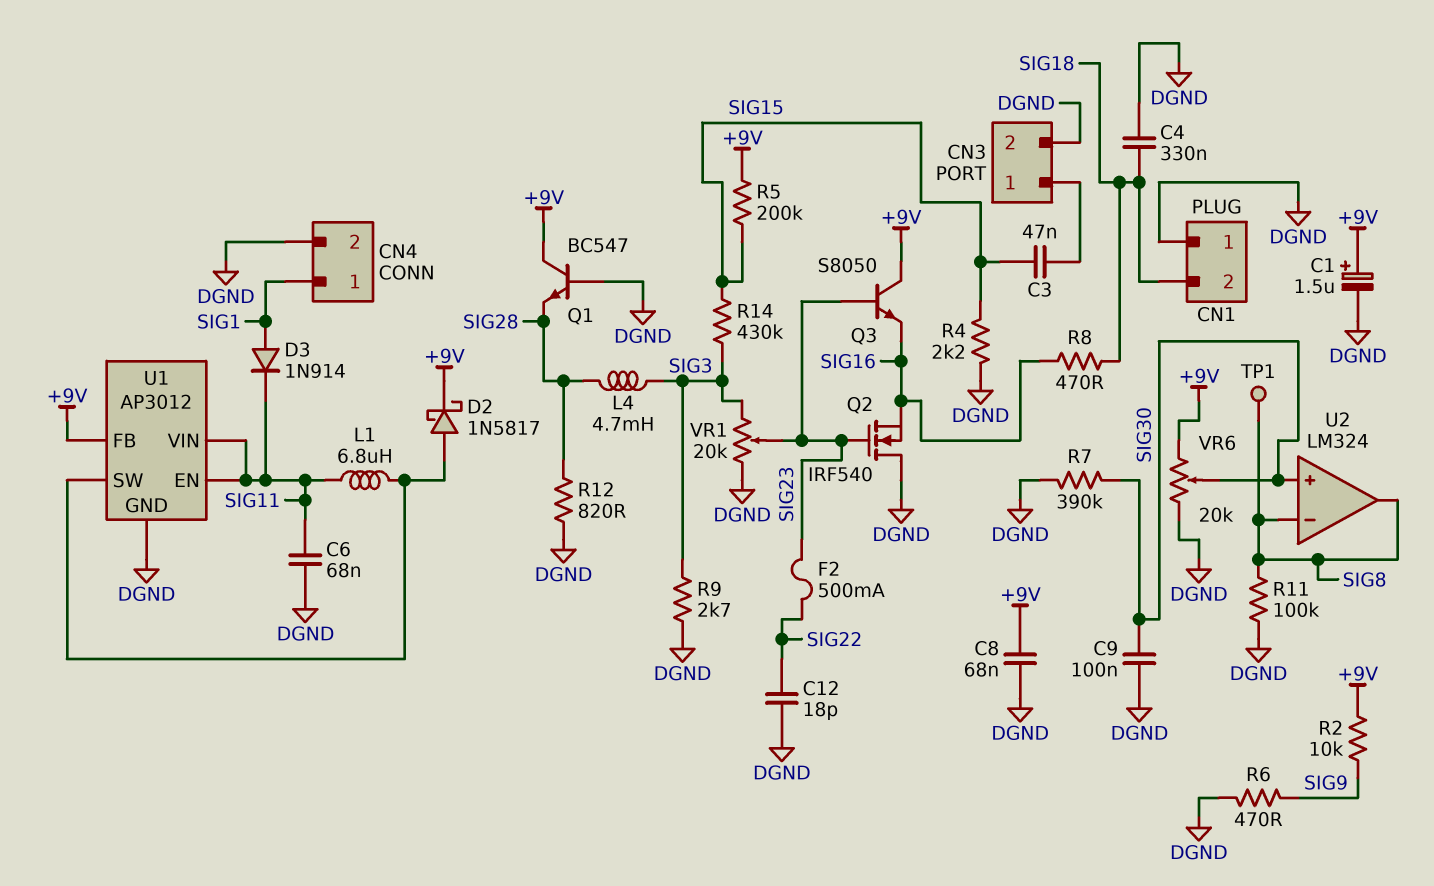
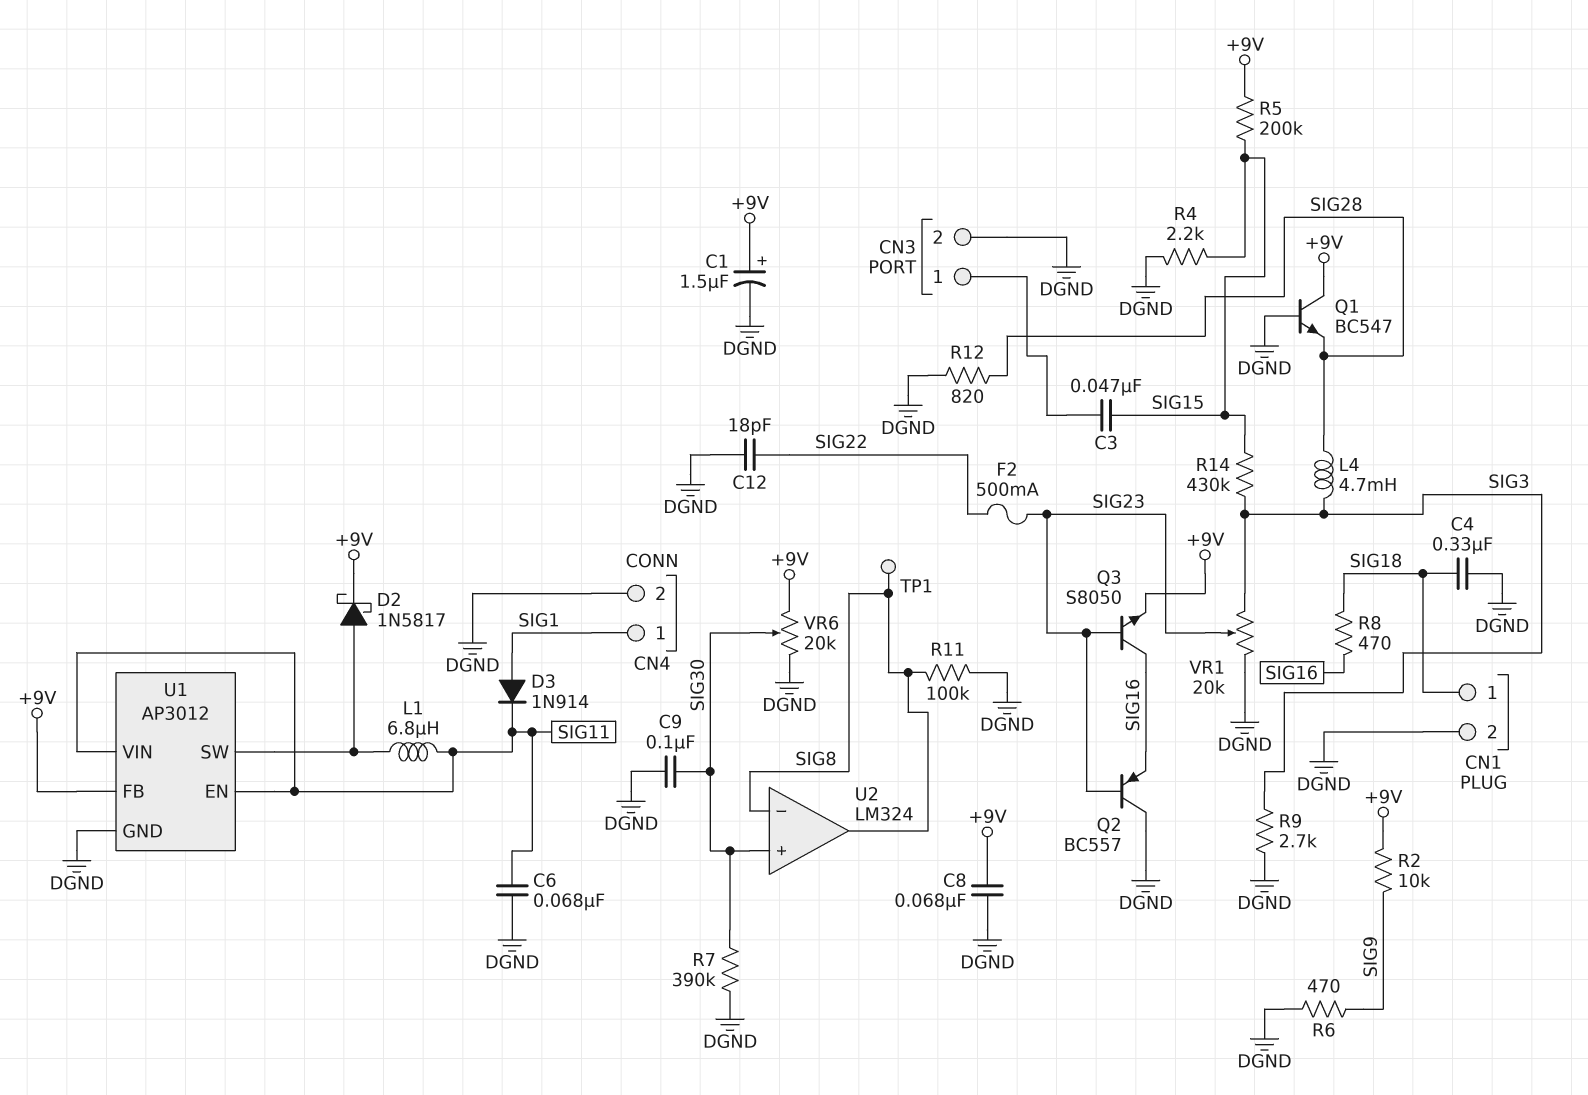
CN1 pin 1: DGND -> SIG18
CN1 pin 2: SIG18 -> DGND
Q2: NMOS IRF540 (G SIG23, D DGND, S SIG16) -> PNP BC557 (B SIG23, C DGND, E SIG16)
Q3: NPN S8050 (B SIG23, C +9V, E SIG16) -> NPN S8050 (B SIG23, C SIG16, E +9V)

